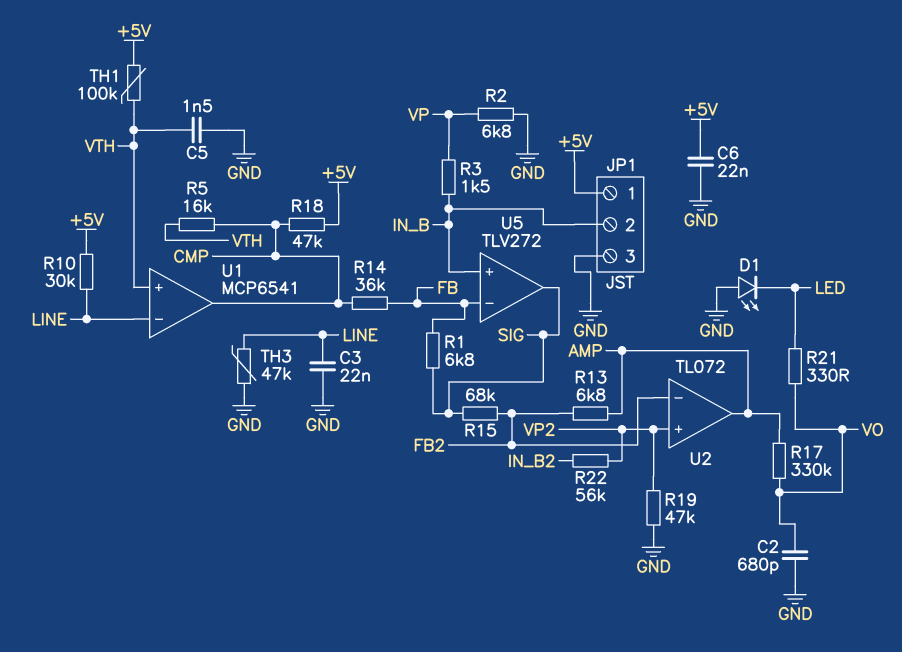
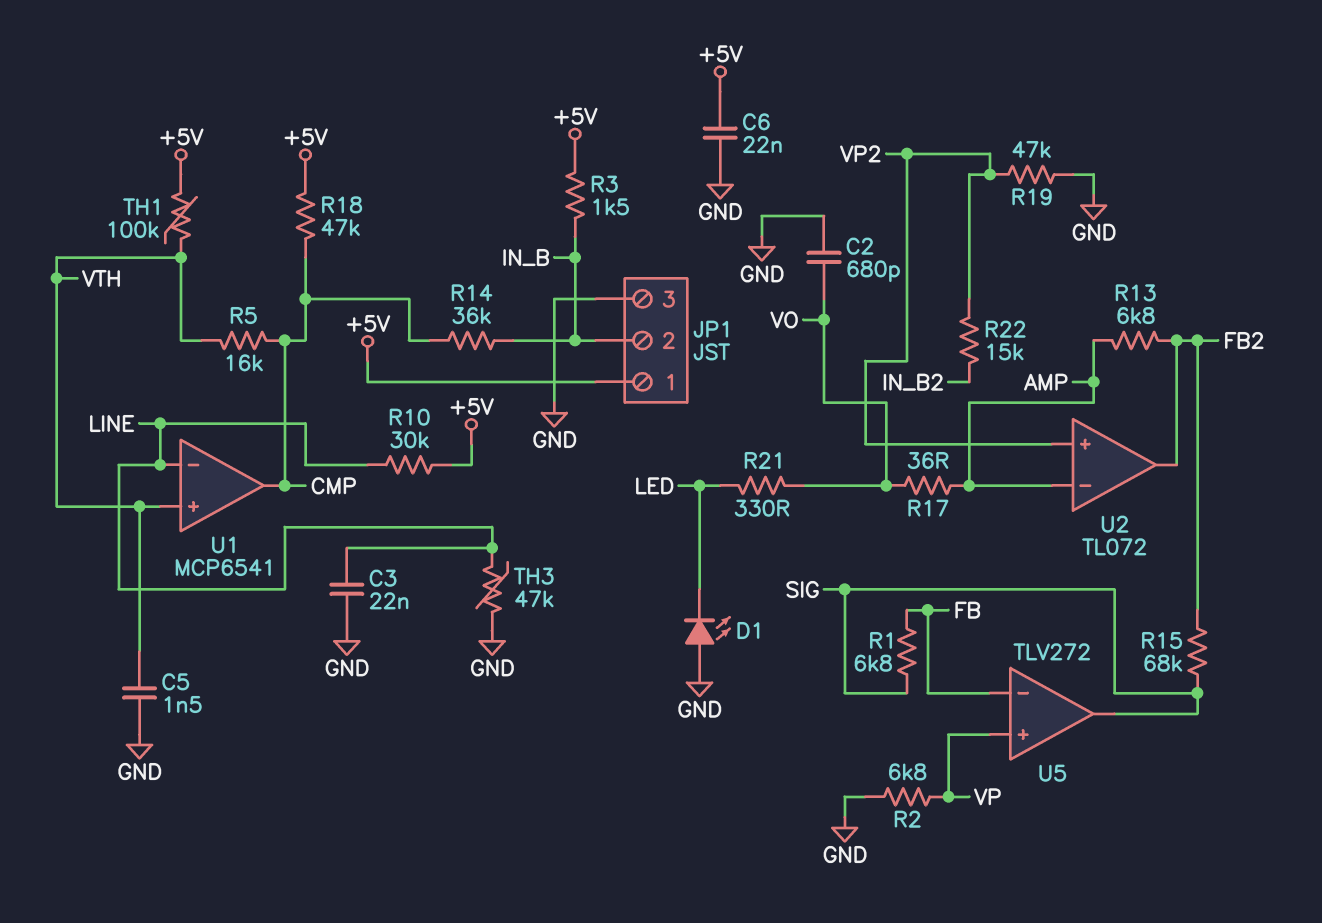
R3: 1.5k (IN_B, VP) -> 1.5k (+5V, IN_B)
R14: 36k (CMP, FB) -> 36k (CMP, IN_B)
R17: 330k (AMP, VO) -> 36 (AMP, VO)
R22: 56k (IN_B2, VP2) -> 15k (IN_B2, VP2)
U2 pin in-: FB2 -> AMP
U2 pin out: AMP -> FB2
U5 pin in+: IN_B -> VP

